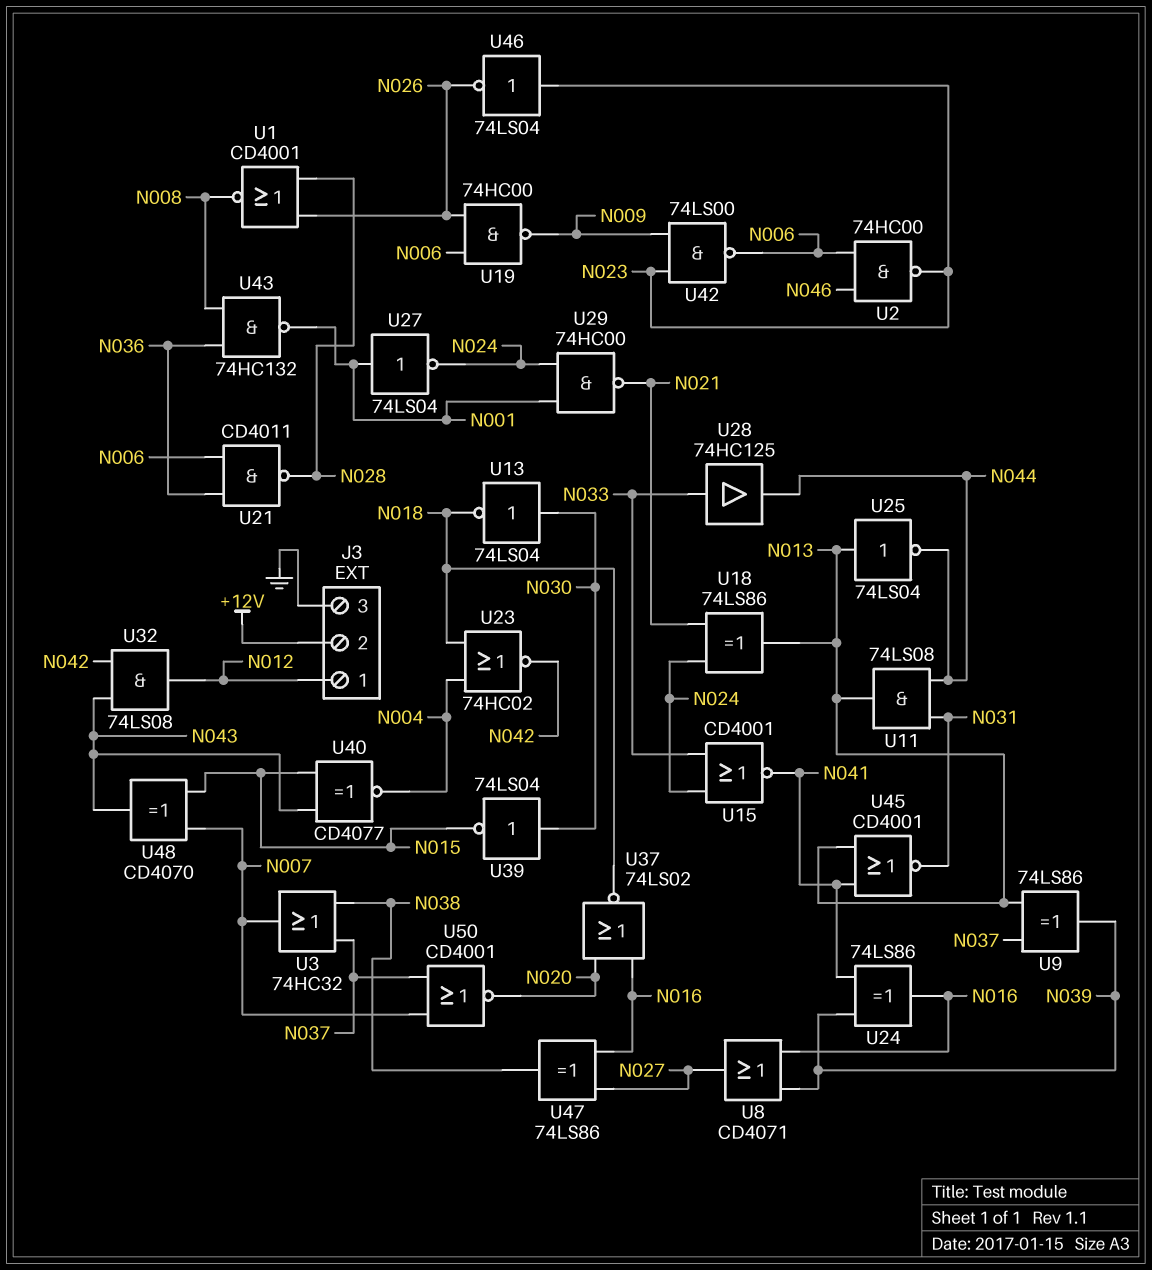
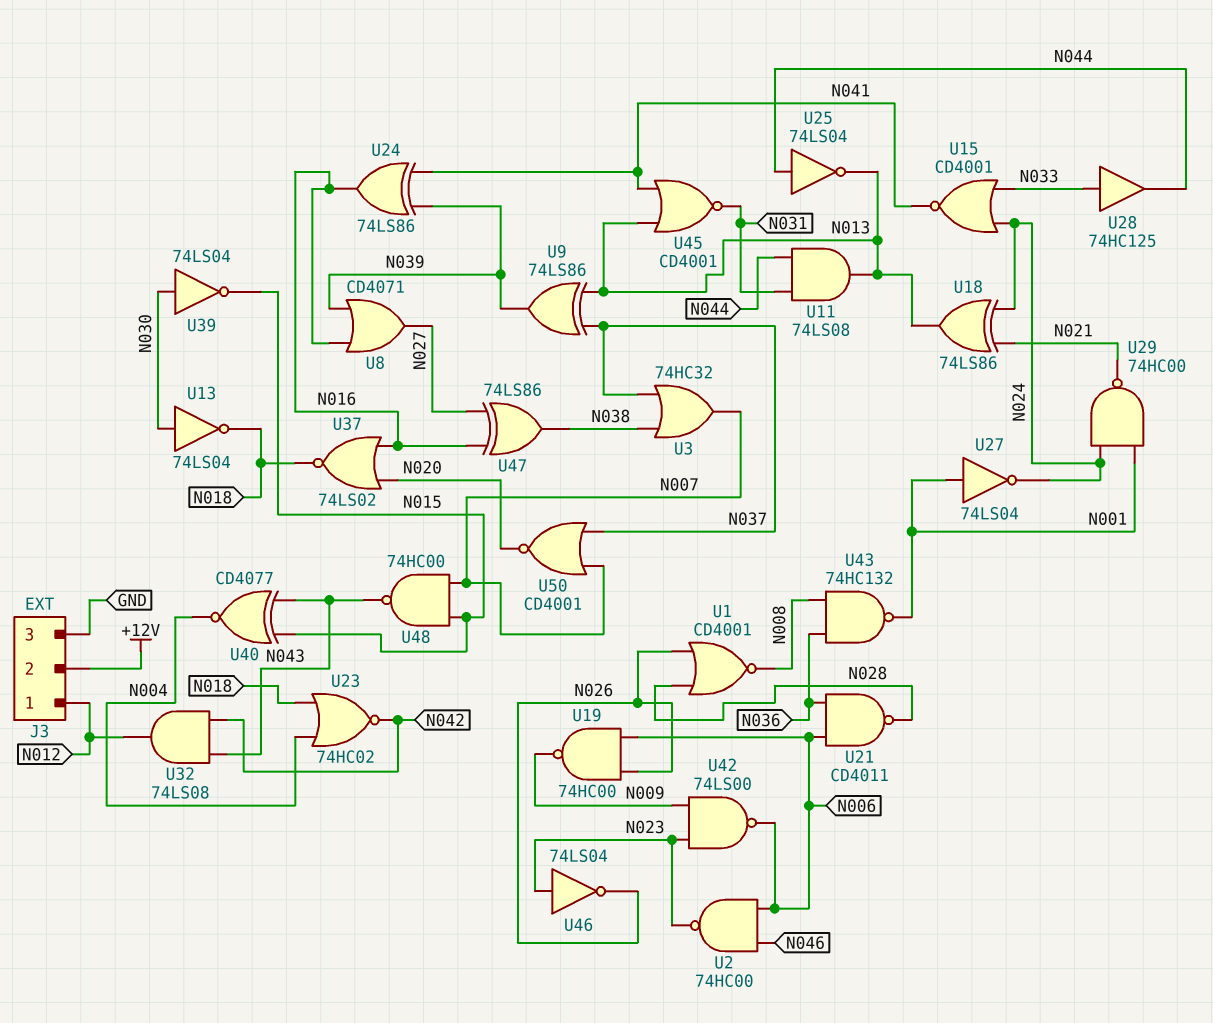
U25: NOT 74LS04 (in N013, out N044) -> NOT 74LS04 (in N044, out N013)
U48: XOR CD4070 (in N007, in N015, out N043) -> NAND 74HC00 (in N007, in N015, out N043)

